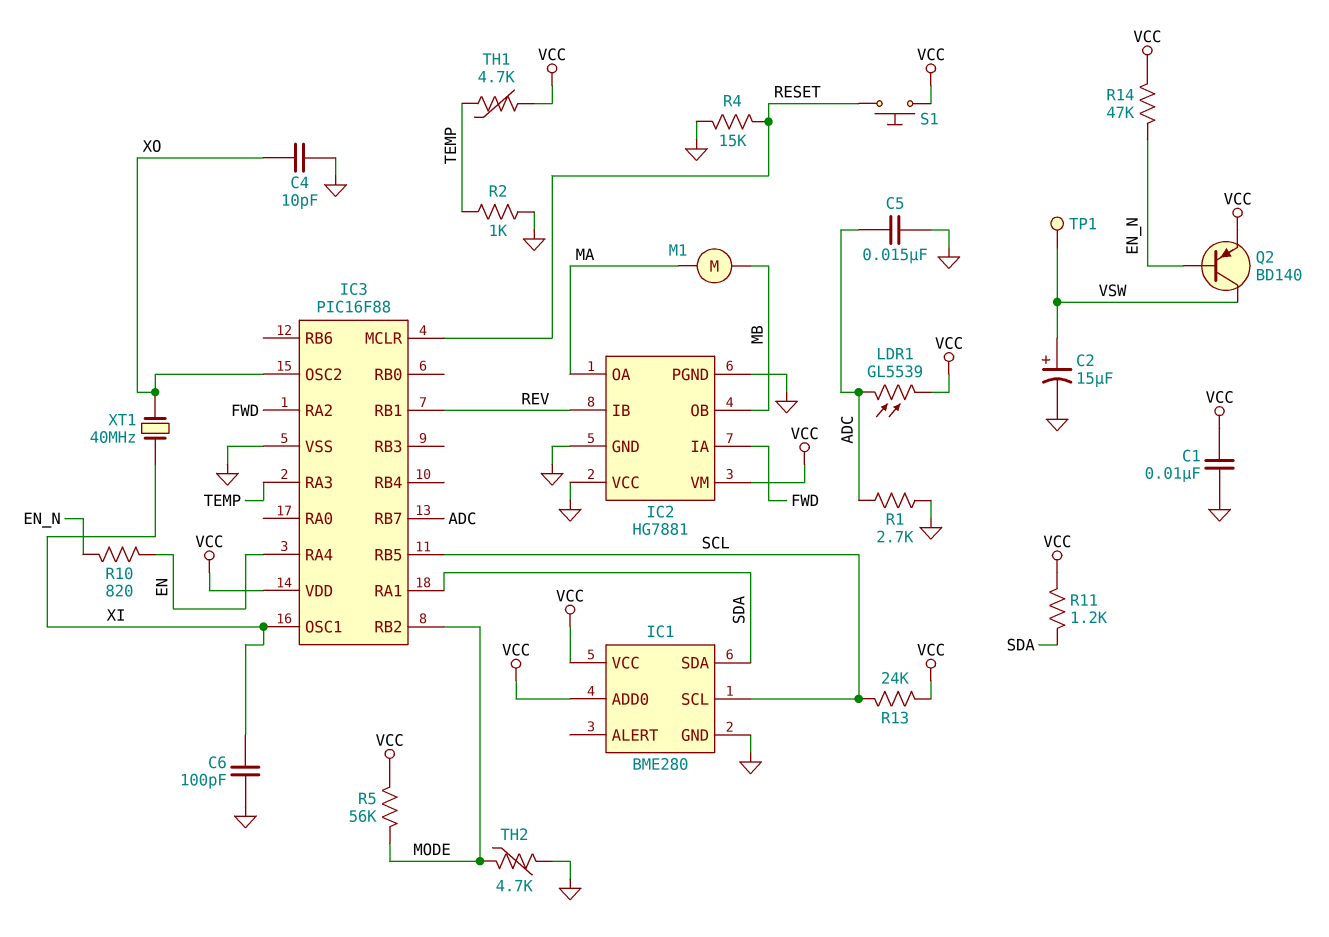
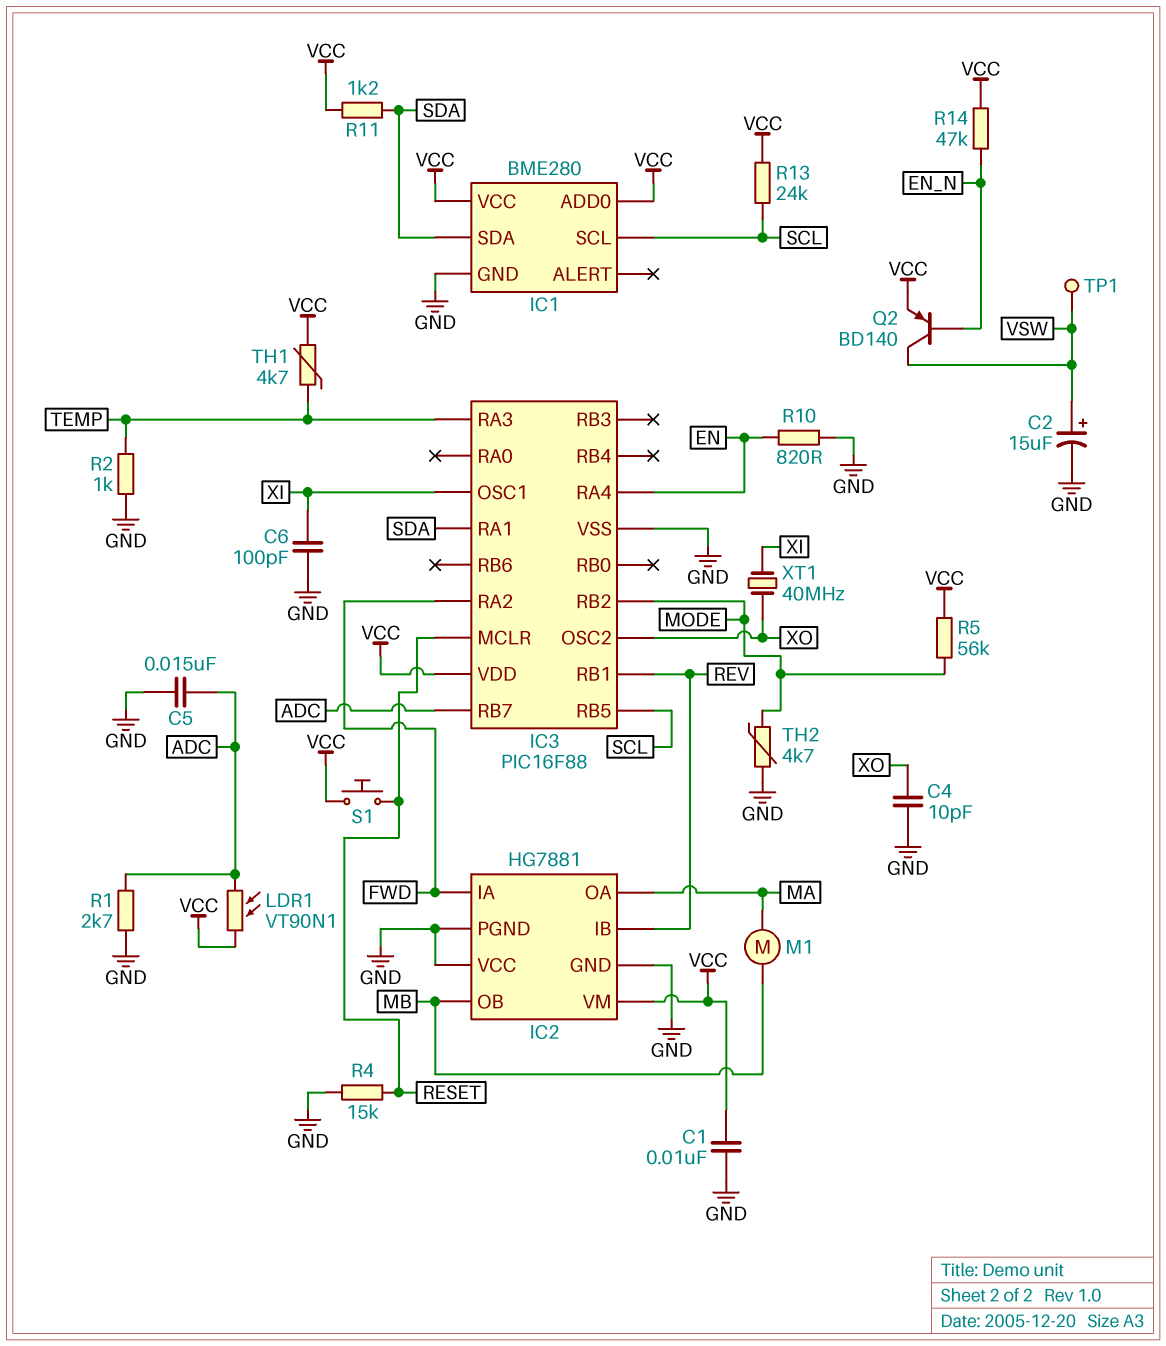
LDR1: GL5539 (ADC, VCC) -> VT90N1 (ADC, VCC)
R10: 820 (EN, EN_N) -> 820 (EN, GND)

